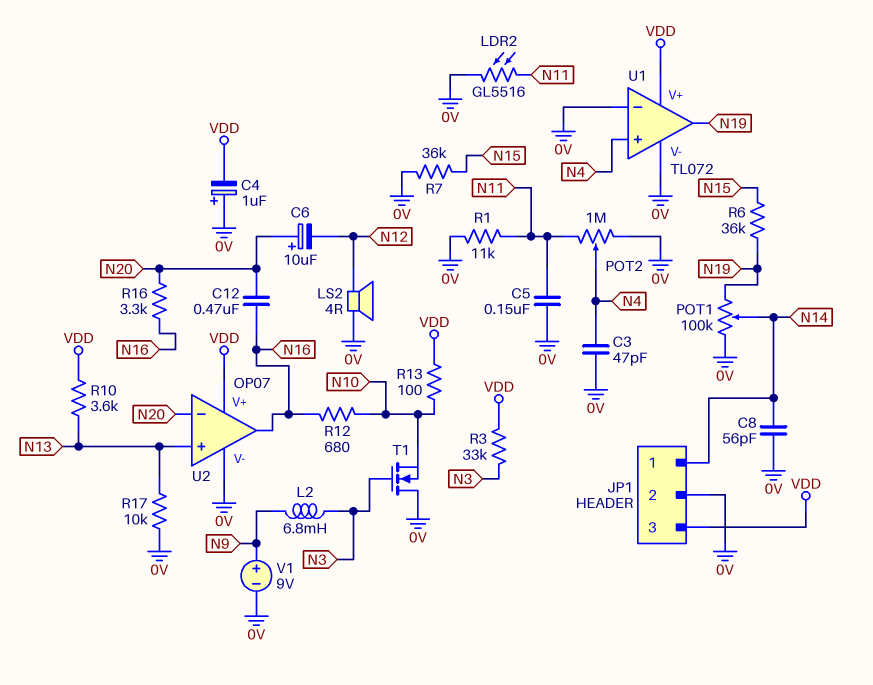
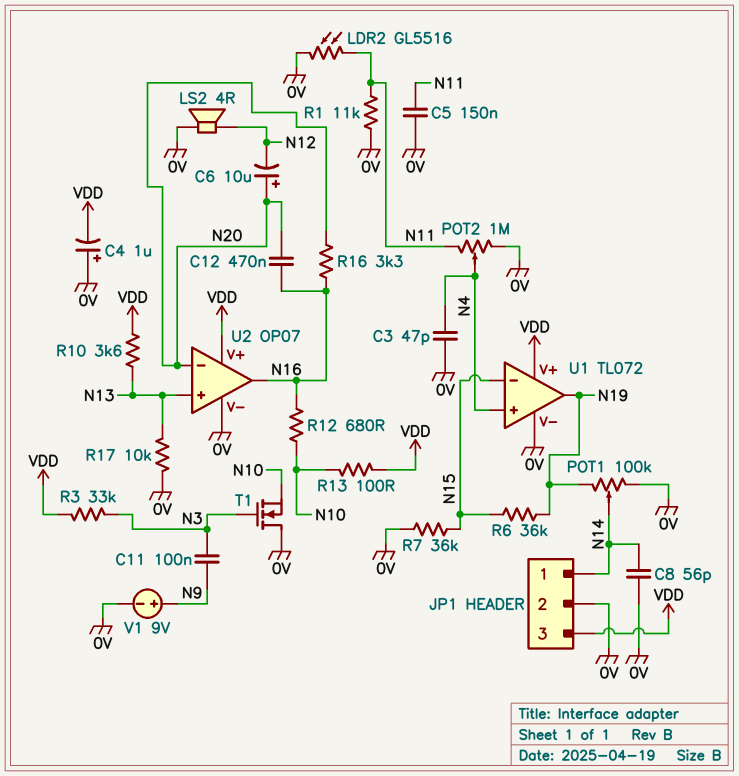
C11: none -> 100nF (N3, N9)
L2: 6.8mH (N3, N9) -> none
U1 pin in-: 0V -> N15

